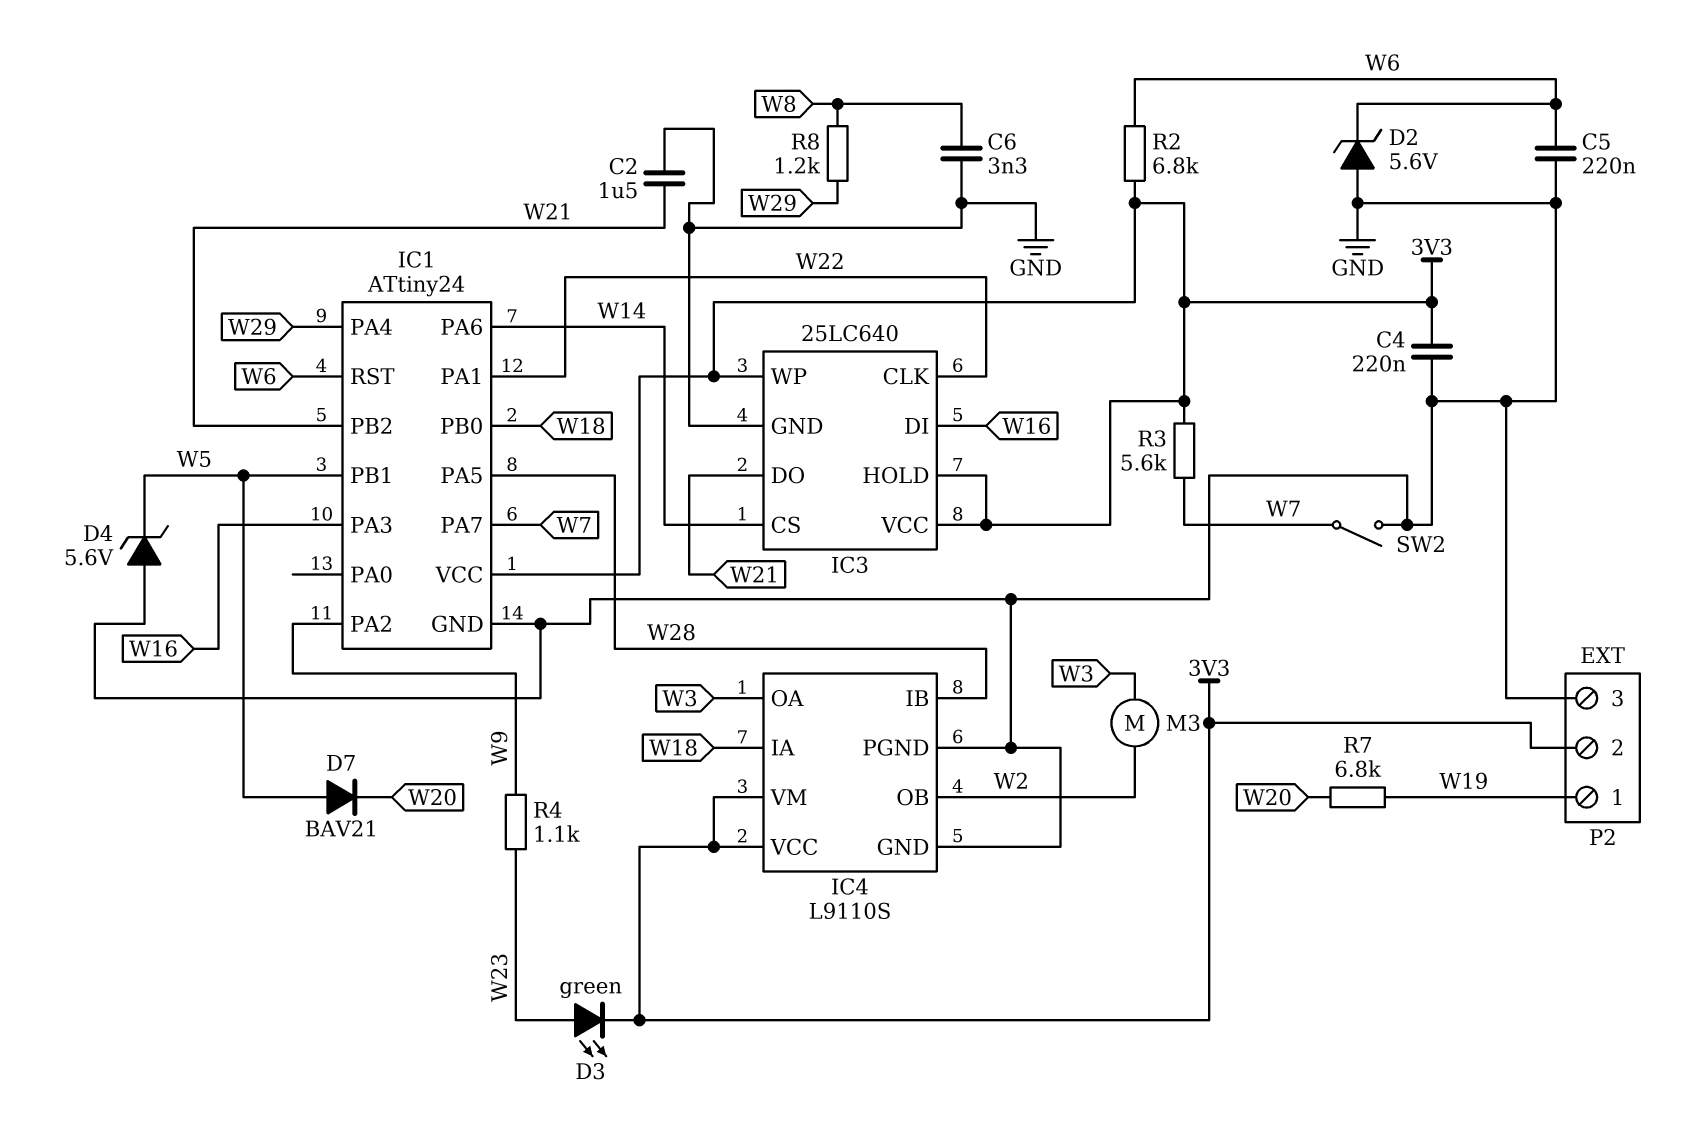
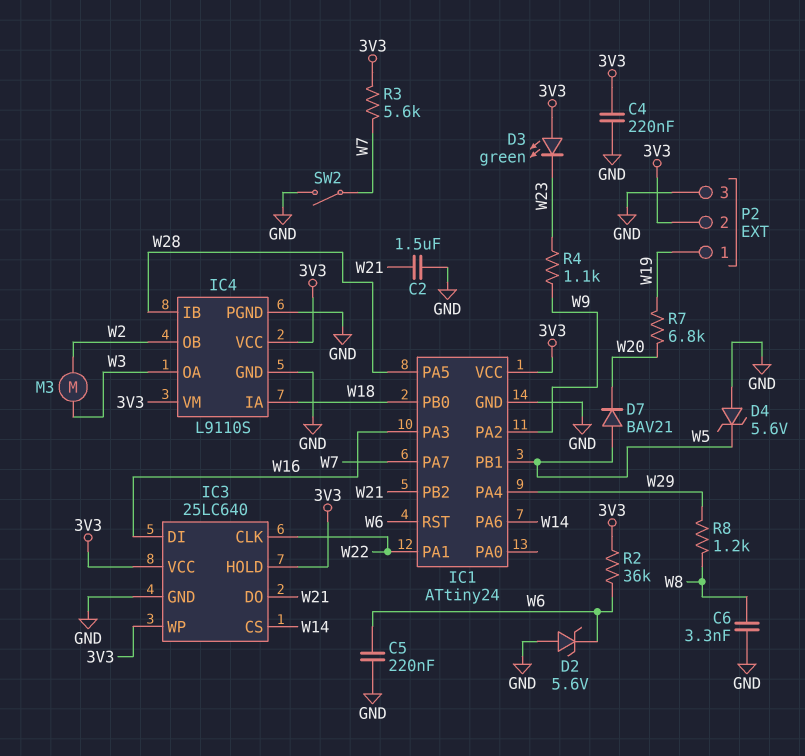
D3: LED green (A W23, K 3V3) -> LED green (A 3V3, K W23)
R2: 6.8k (3V3, W6) -> 36k (3V3, W6)

